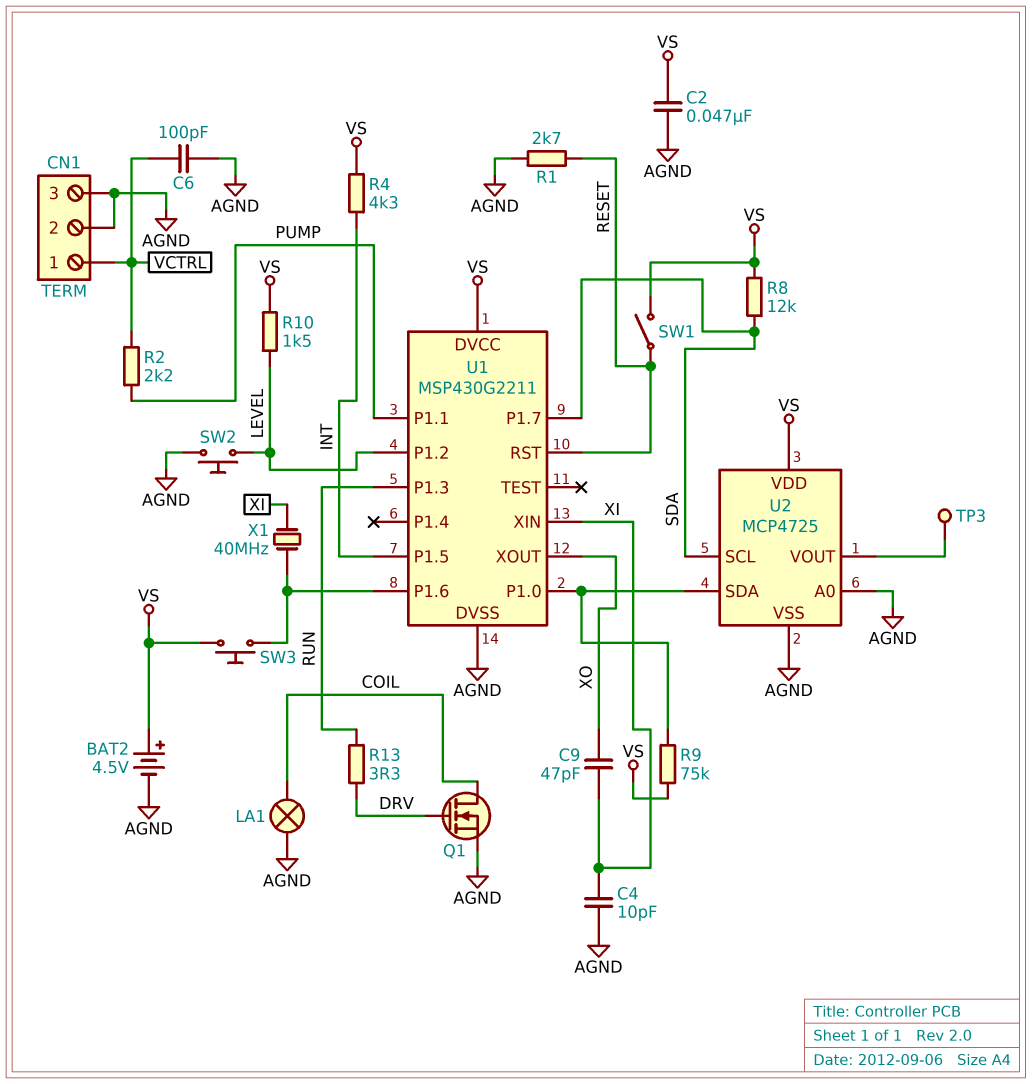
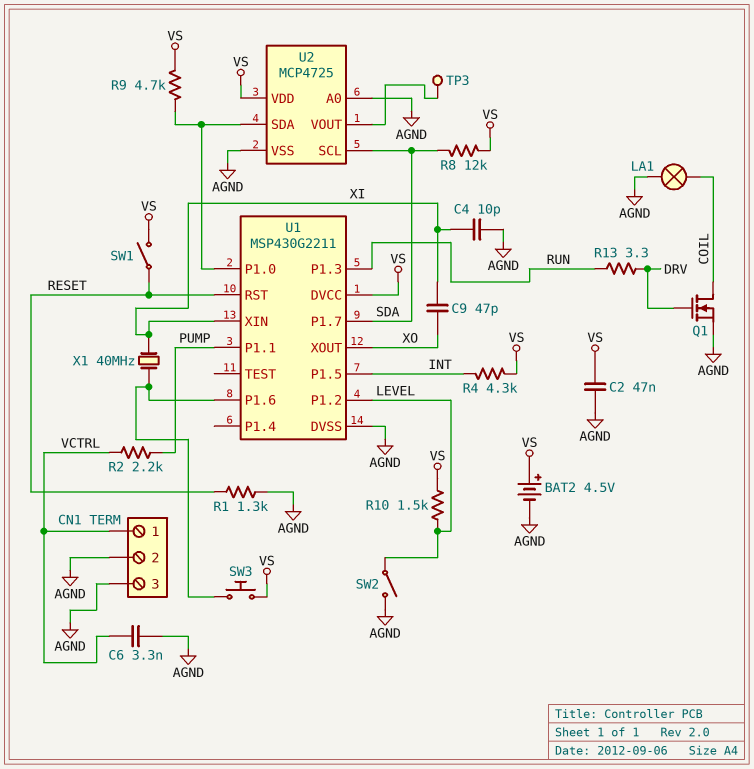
C6: 100pF (AGND, VCTRL) -> 3.3nF (AGND, VCTRL)
R1: 2.7k (AGND, RESET) -> 1.3k (AGND, RESET)
R9: 75k (U1/P1.0, VS) -> 4.7k (U1/P1.0, VS)
SW2: button (AGND, LEVEL) -> switch (AGND, LEVEL)

